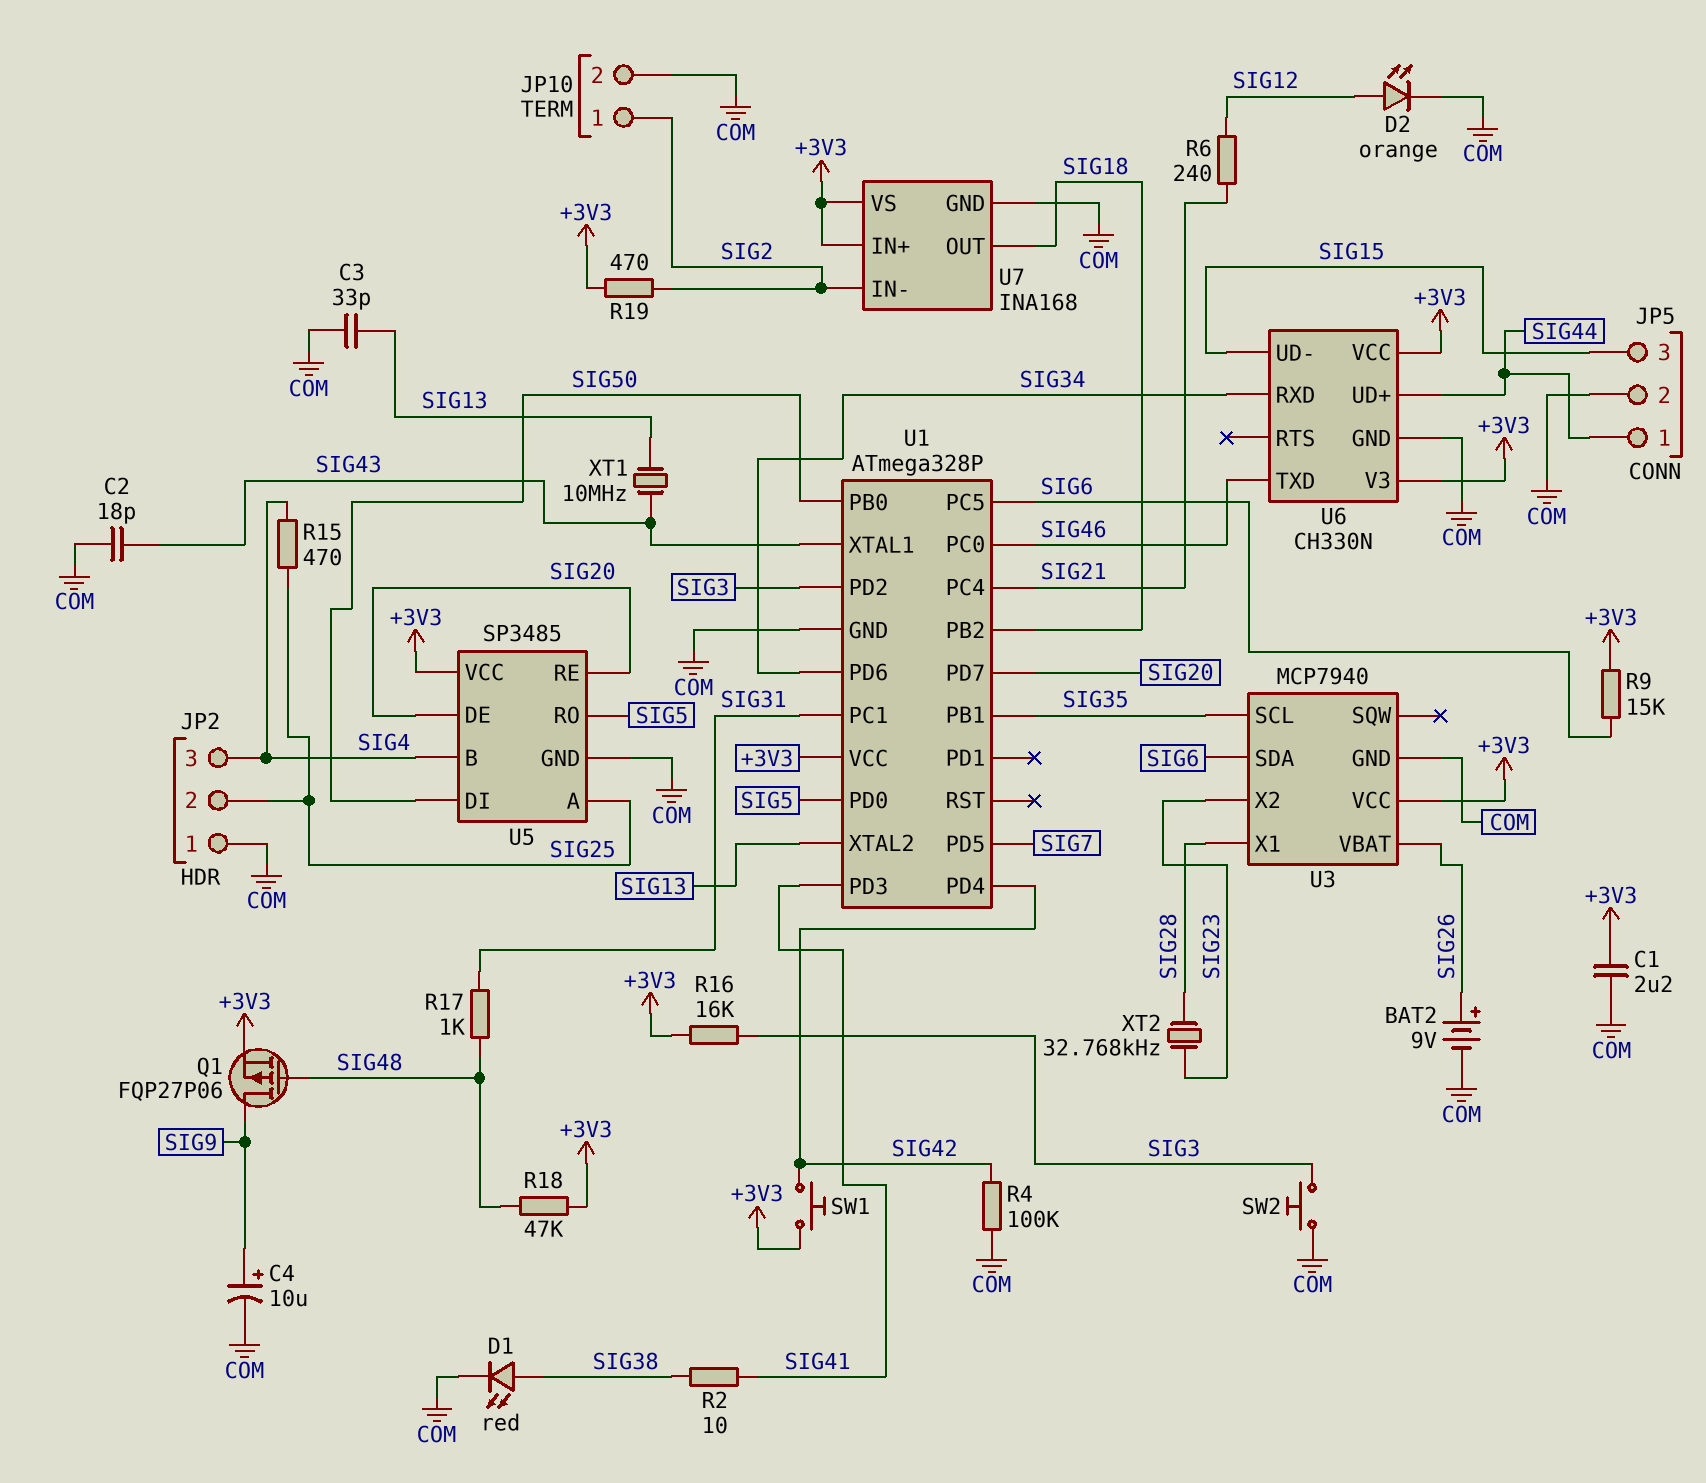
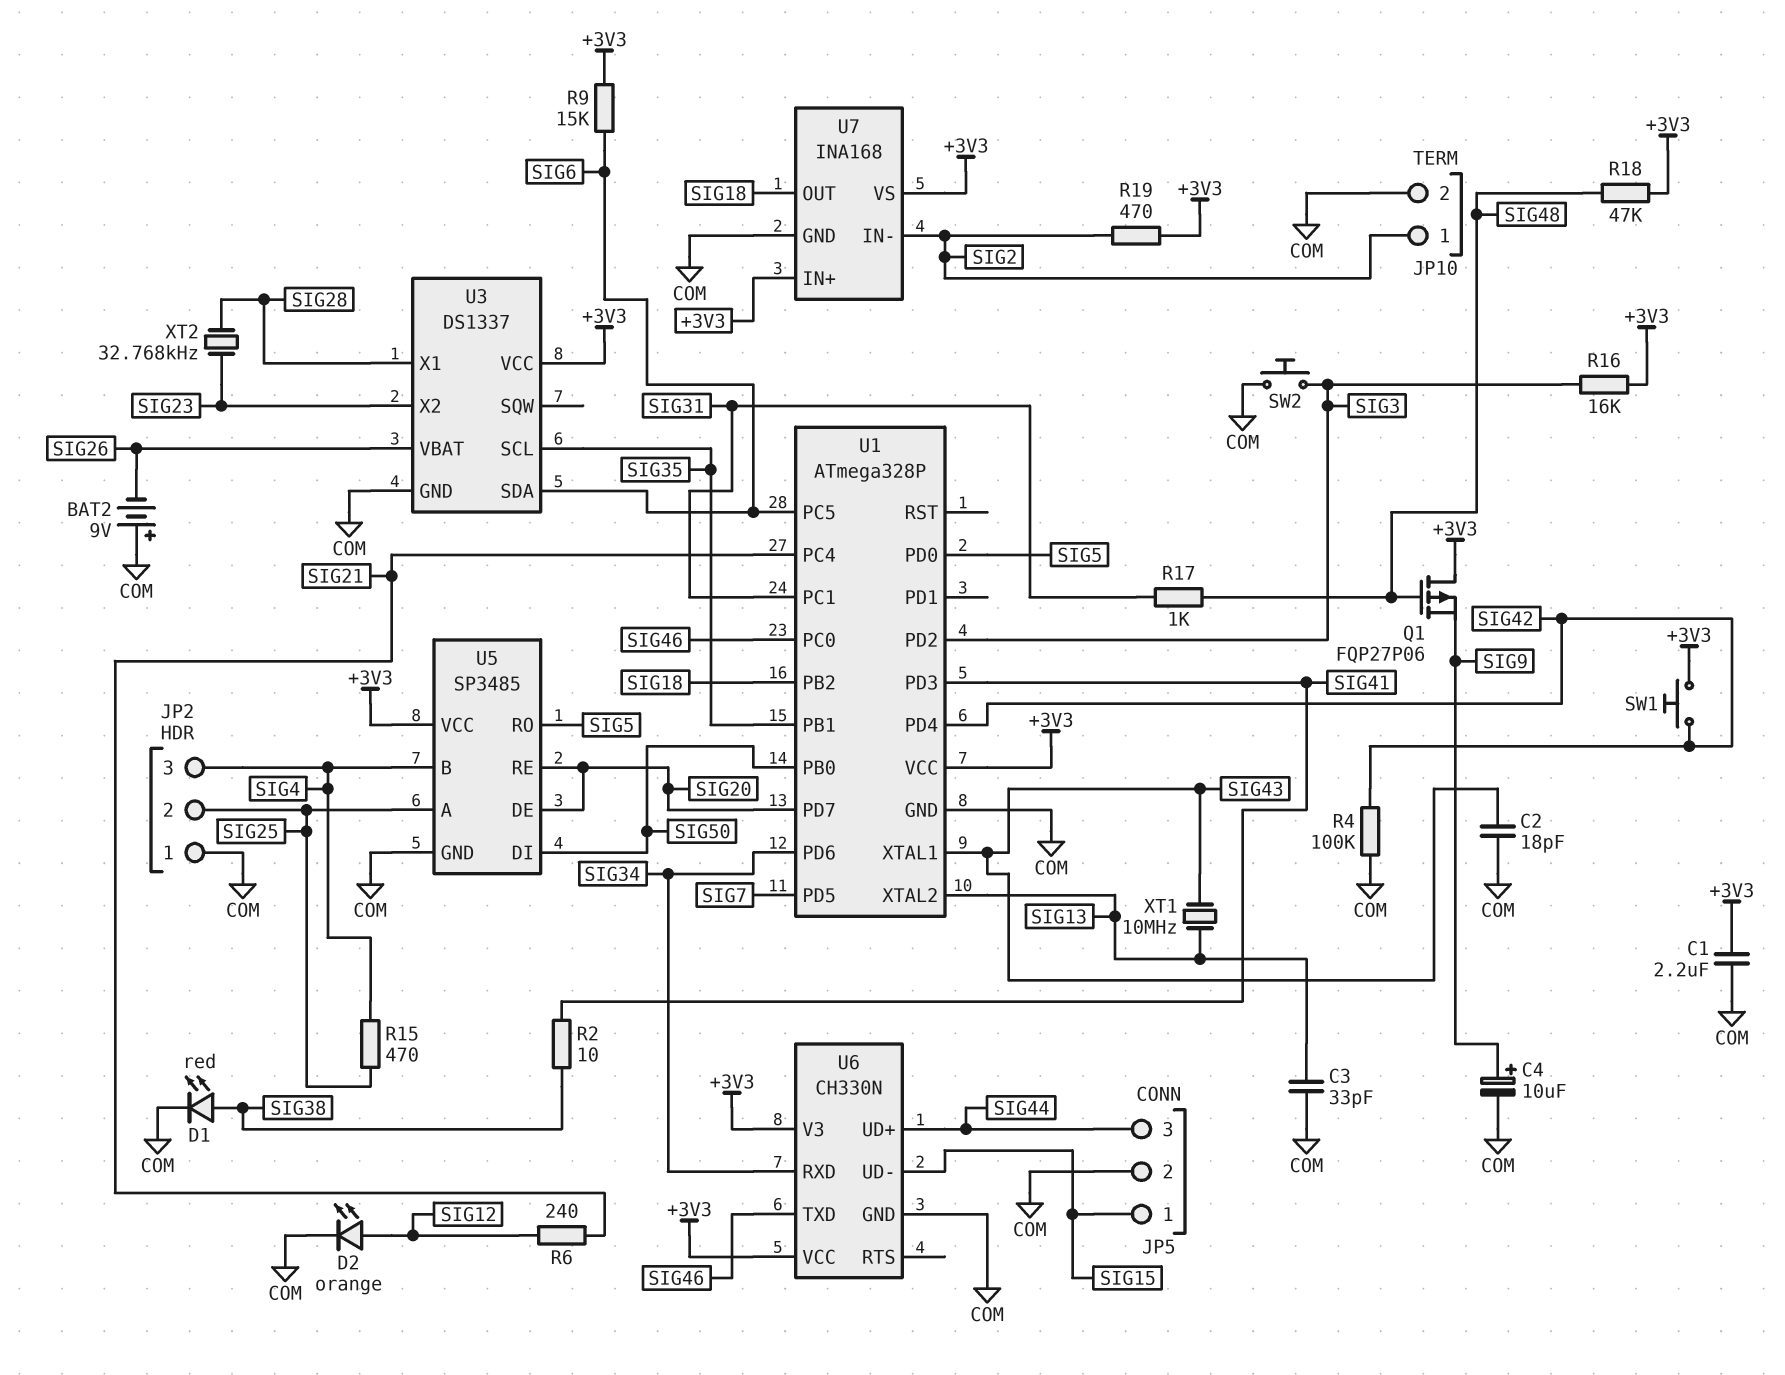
BAT2: 9V (plus SIG26, minus COM) -> 9V (plus COM, minus SIG26)
JP5 pin 1: SIG44 -> SIG15
JP5 pin 3: SIG15 -> SIG44
Q1: PMOS FQP27P06 (G SIG48, D SIG9, S +3V3) -> PMOS FQP27P06 (G SIG48, D +3V3, S SIG9)
U3: MCP7940 -> DS1337

